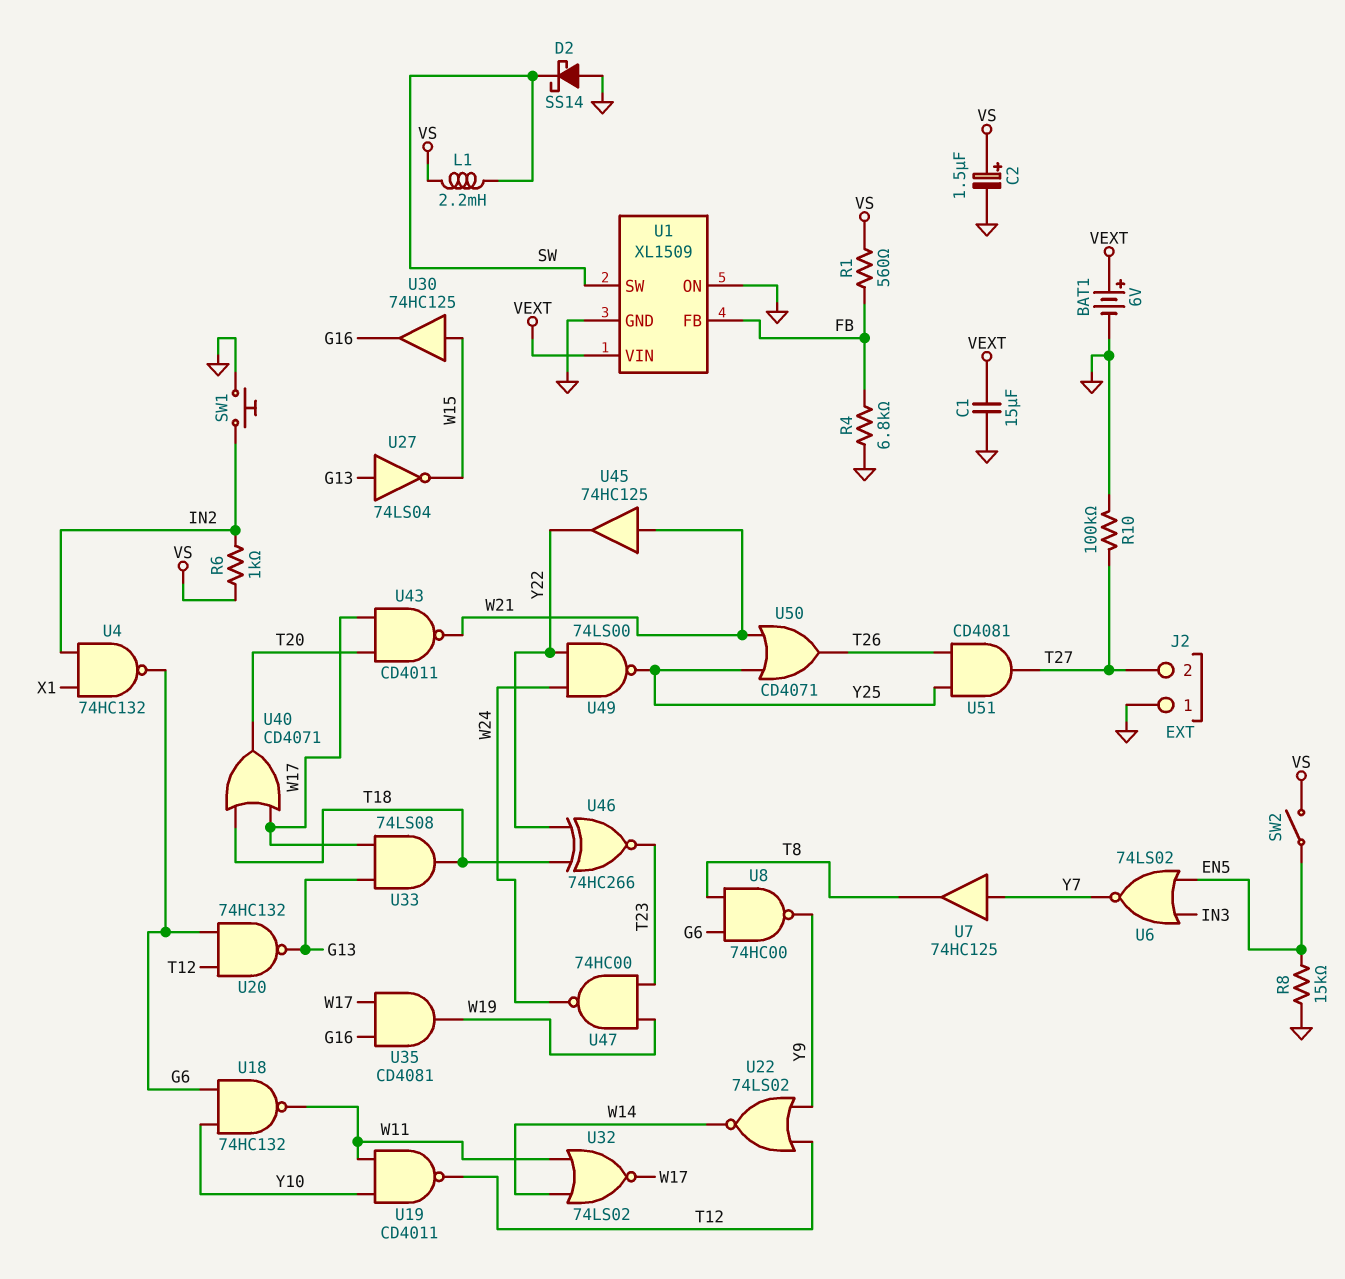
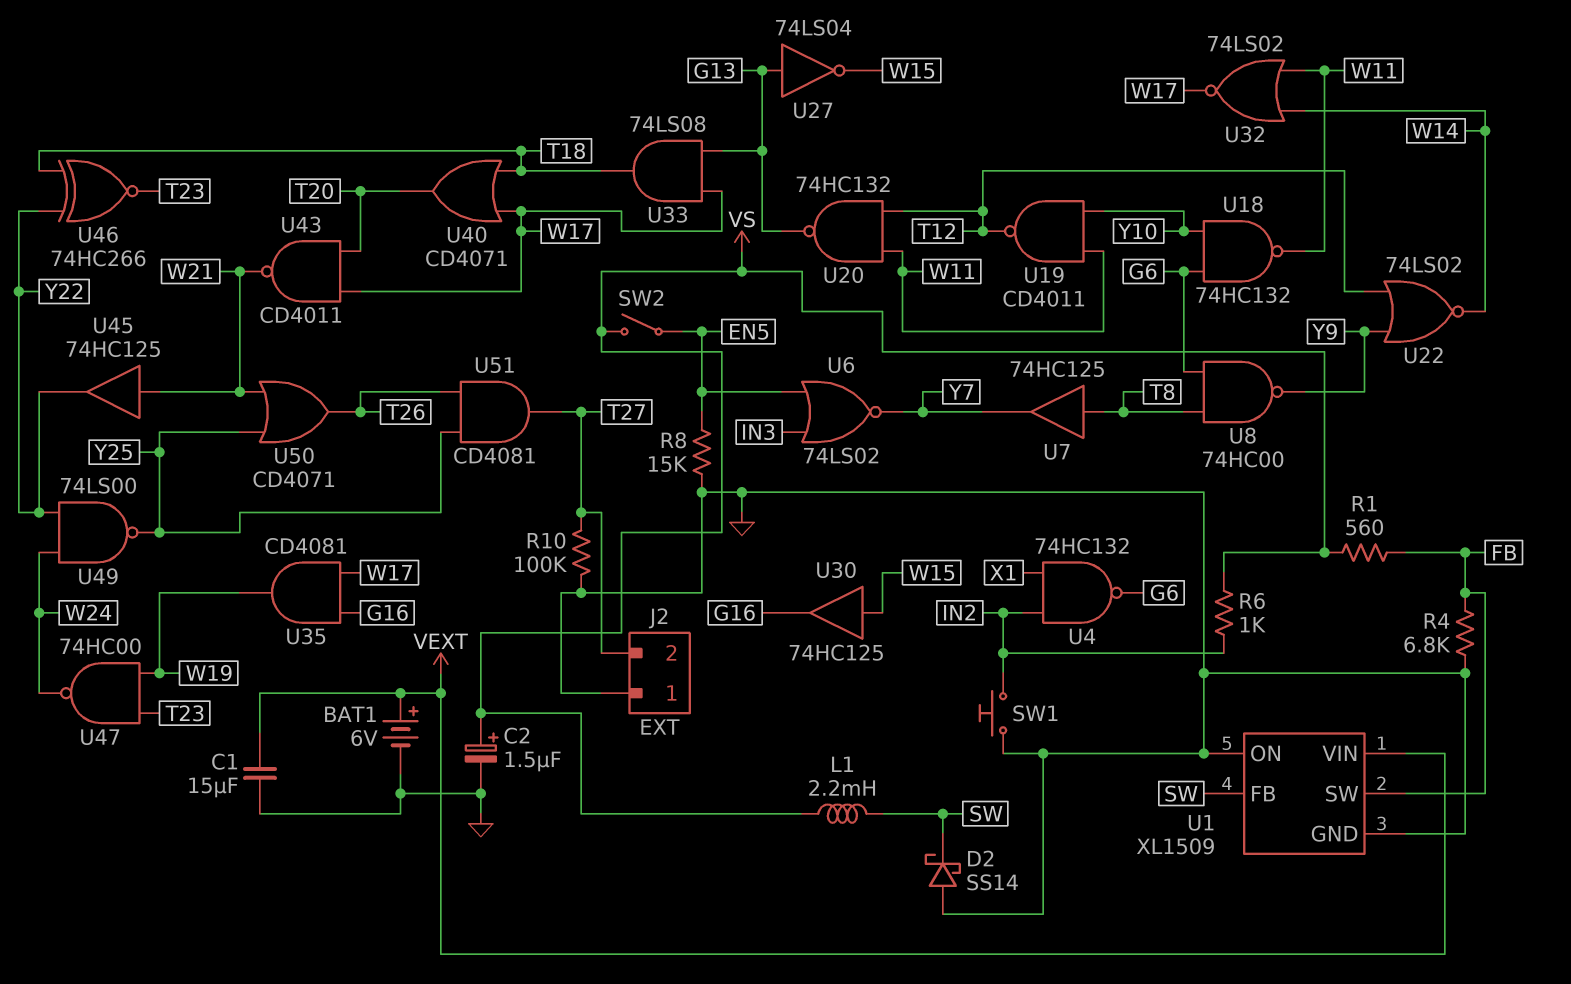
U1 pin FB: FB -> SW
U1 pin SW: SW -> FB
U7: buffer 74HC125 (in Y7, out T8) -> buffer 74HC125 (in T8, out Y7)
U20: NAND 74HC132 (in G6, in T12, out G13) -> NAND 74HC132 (in T12, in W11, out G13)

